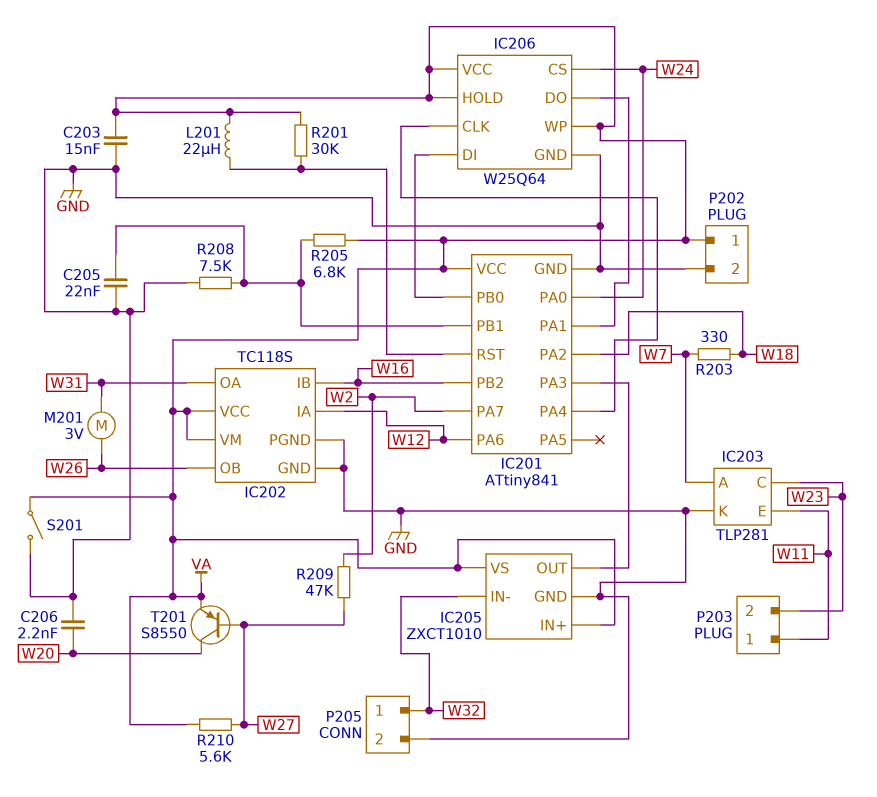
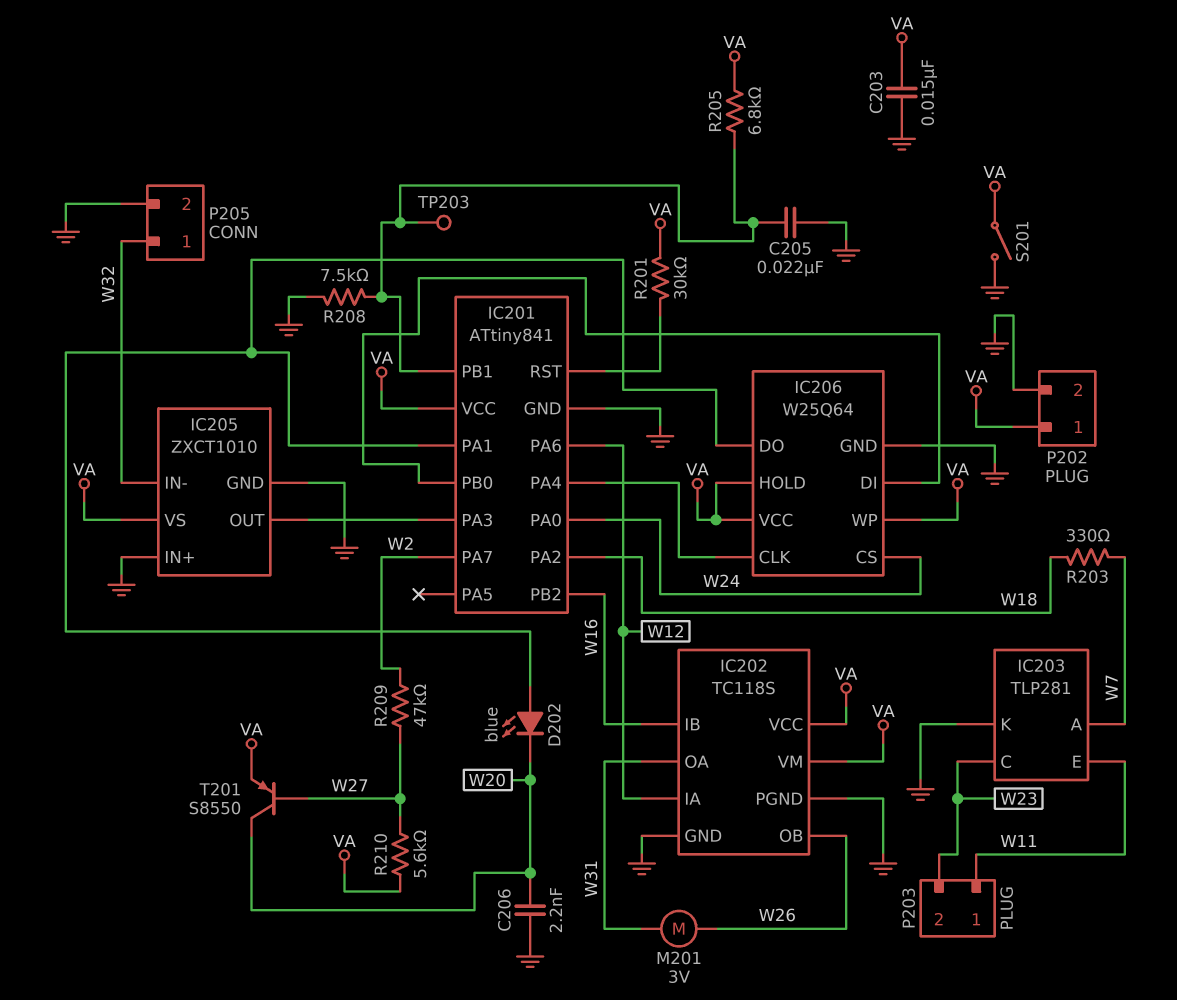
D202: none -> LED blue (A IC201/PA1, K W20)
IC205 pin IN+: VA -> GND
L201: 22uH (IC201/RST, VA) -> none
TP203: none -> test point (IC201/PB1)

